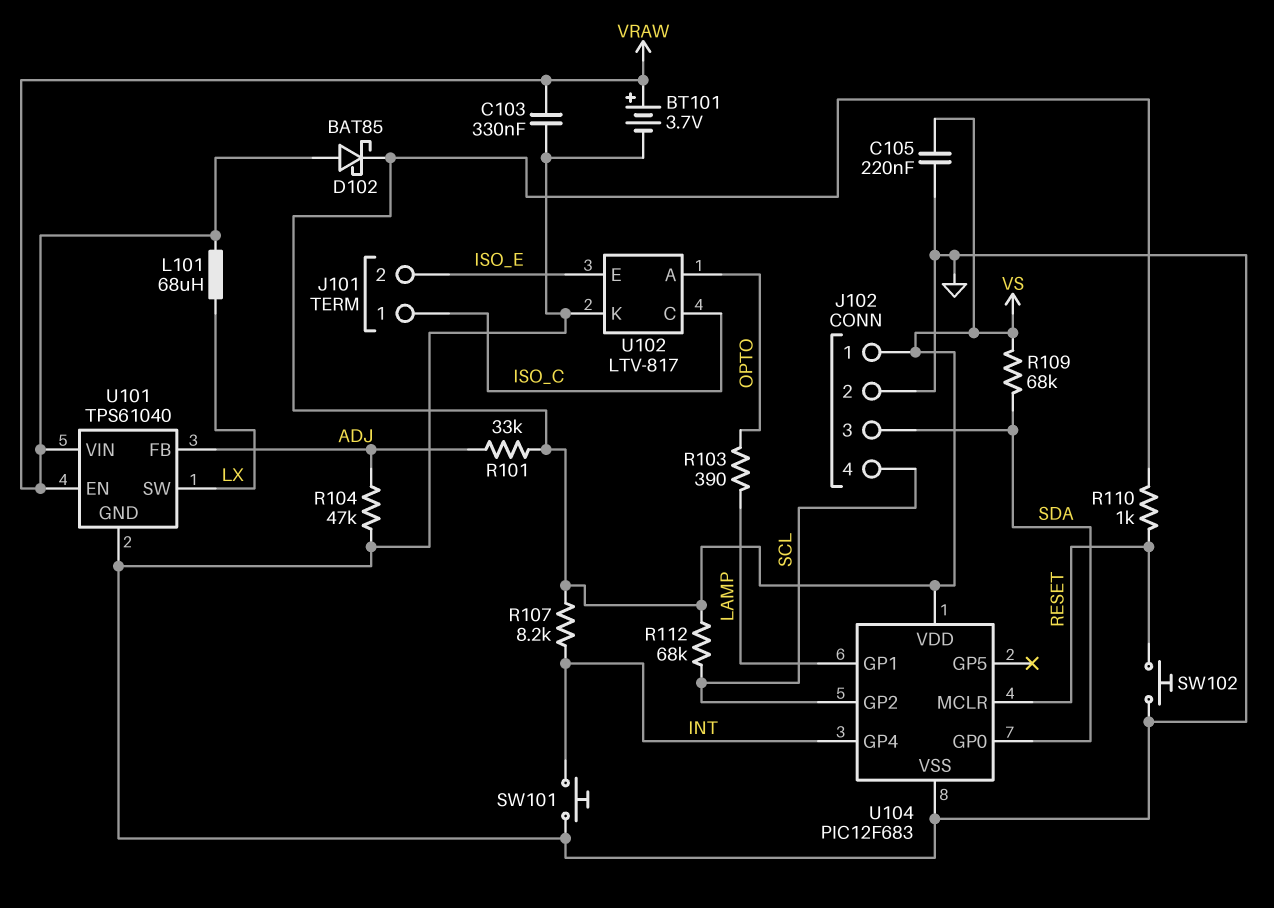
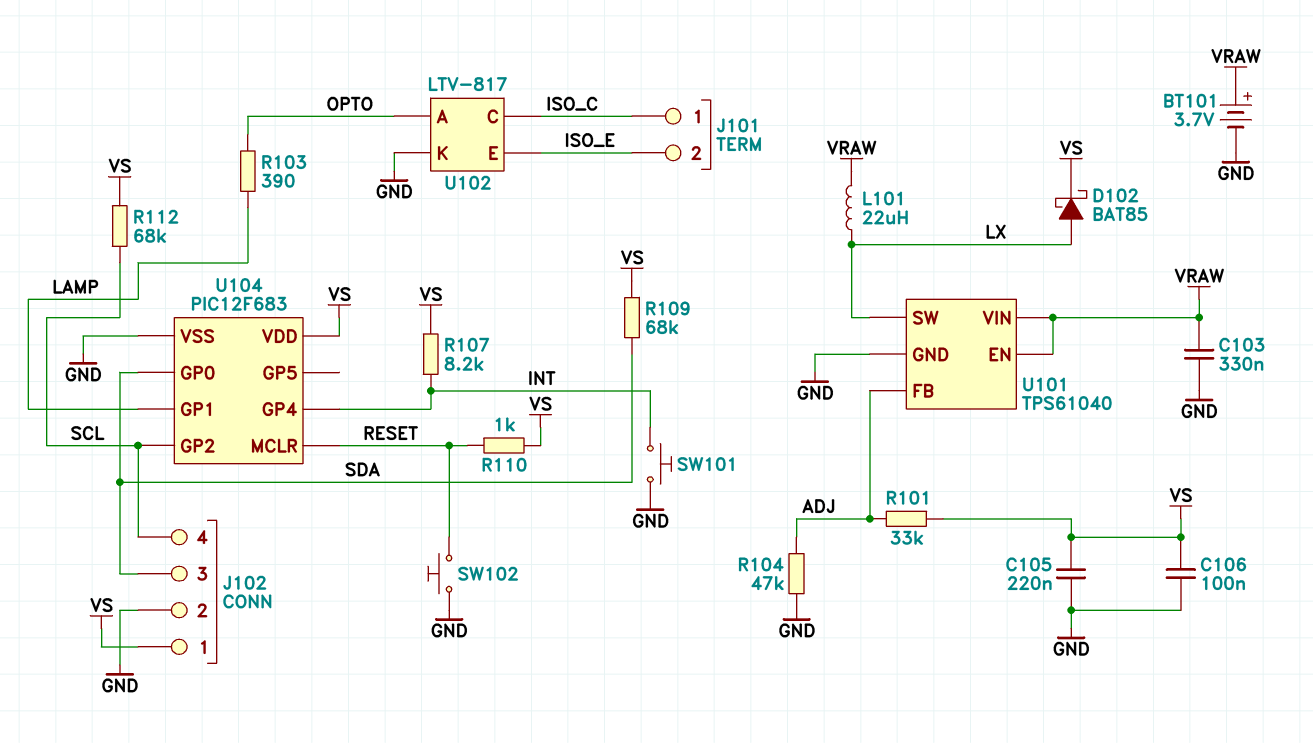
C106: none -> 100nF (GND, VS)
D102: schottky BAT85 (A VRAW, K VS) -> schottky BAT85 (A LX, K VS)
L101: 68uH (LX, VRAW) -> 22uH (LX, VRAW)

